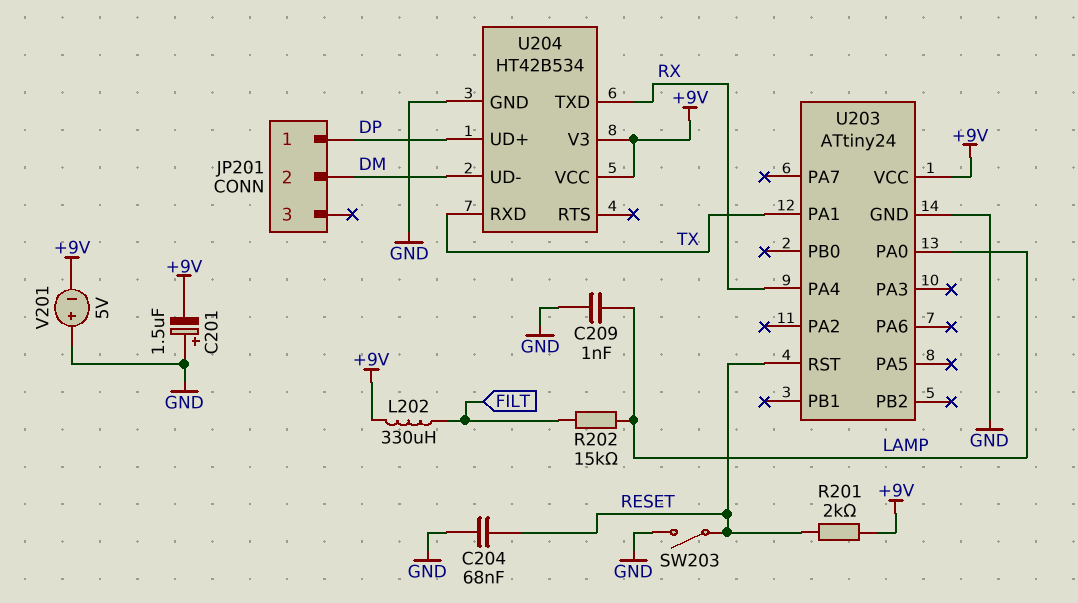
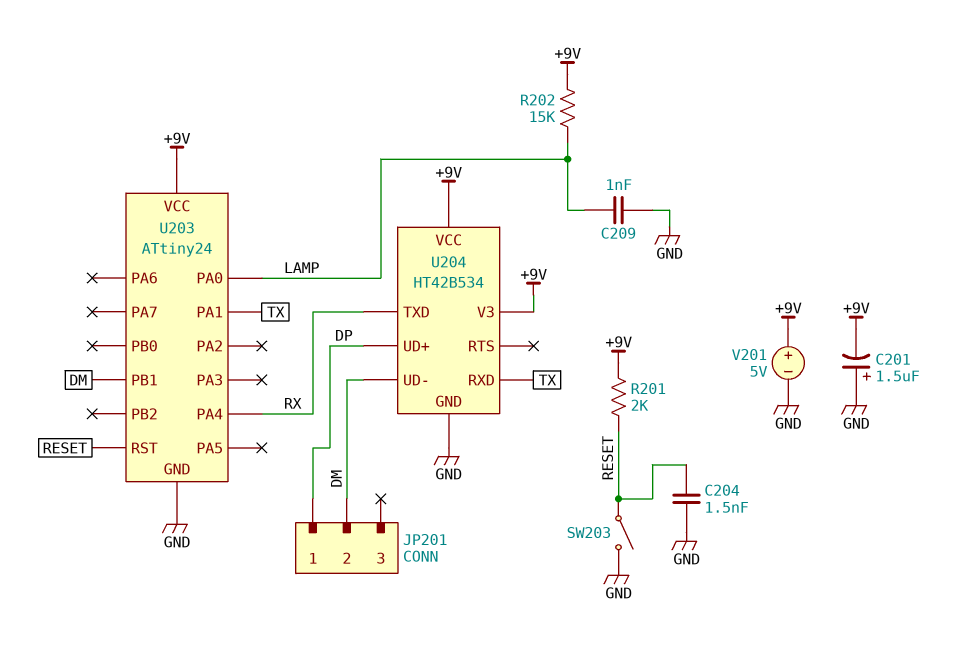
C204: 68nF (GND, RESET) -> 1.5nF (GND, RESET)
L202: 330uH (+9V, FILT) -> none
R202: 15k (FILT, LAMP) -> 15k (+9V, LAMP)
U203 pin PB1: none -> DM
V201: 5V (plus GND, minus +9V) -> 5V (plus +9V, minus GND)

